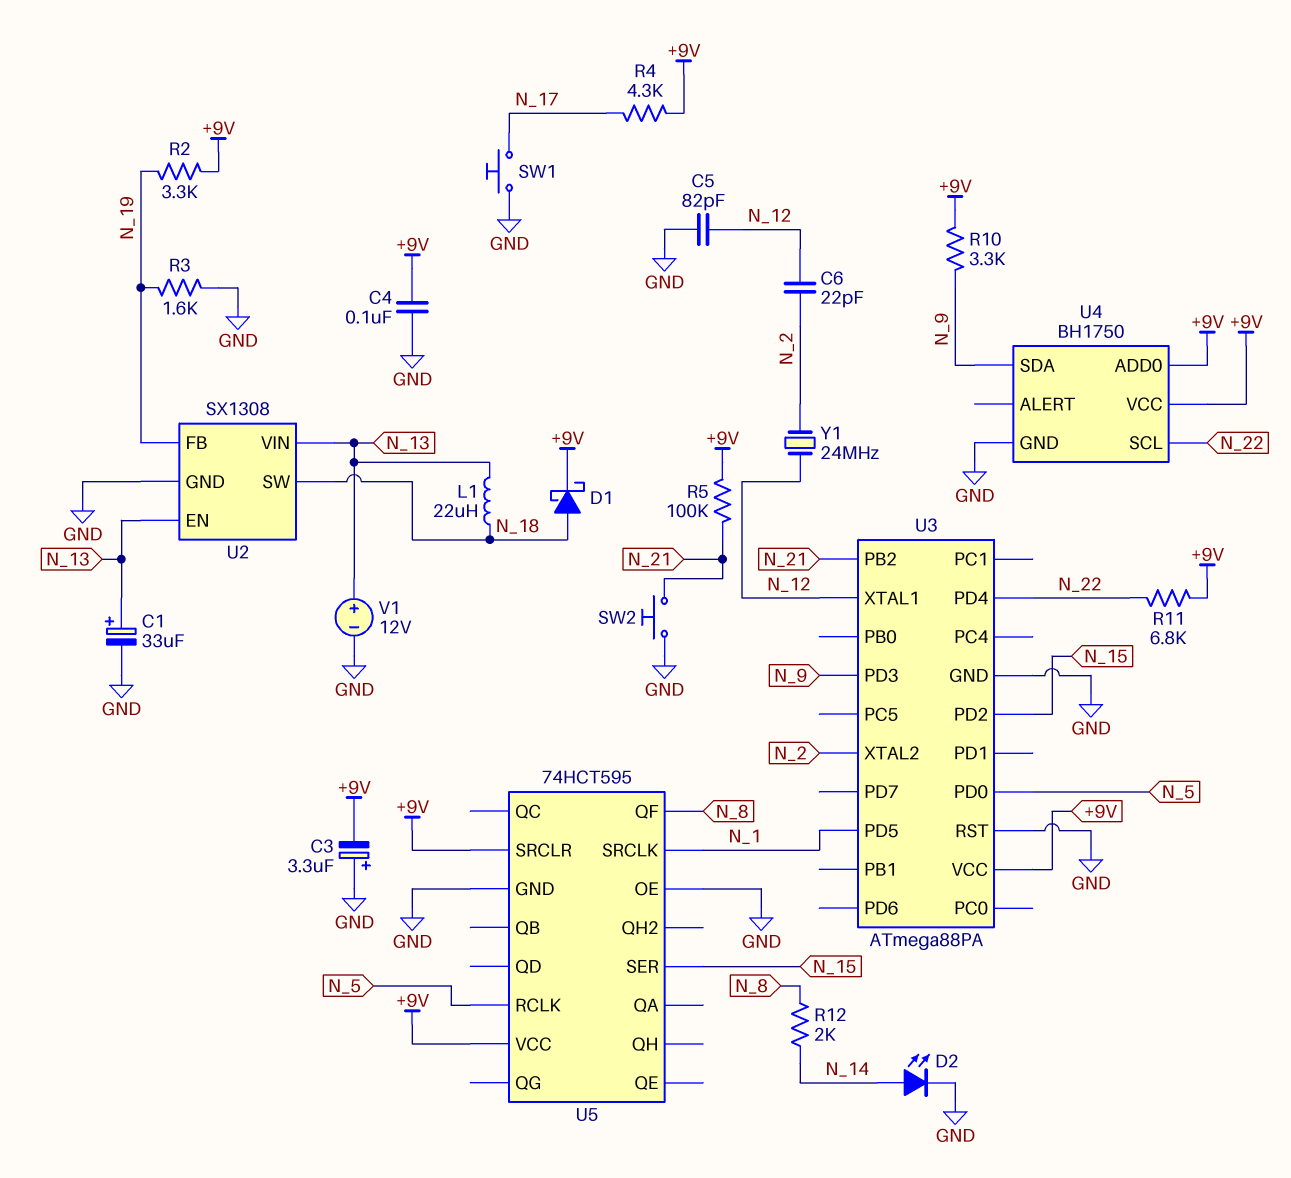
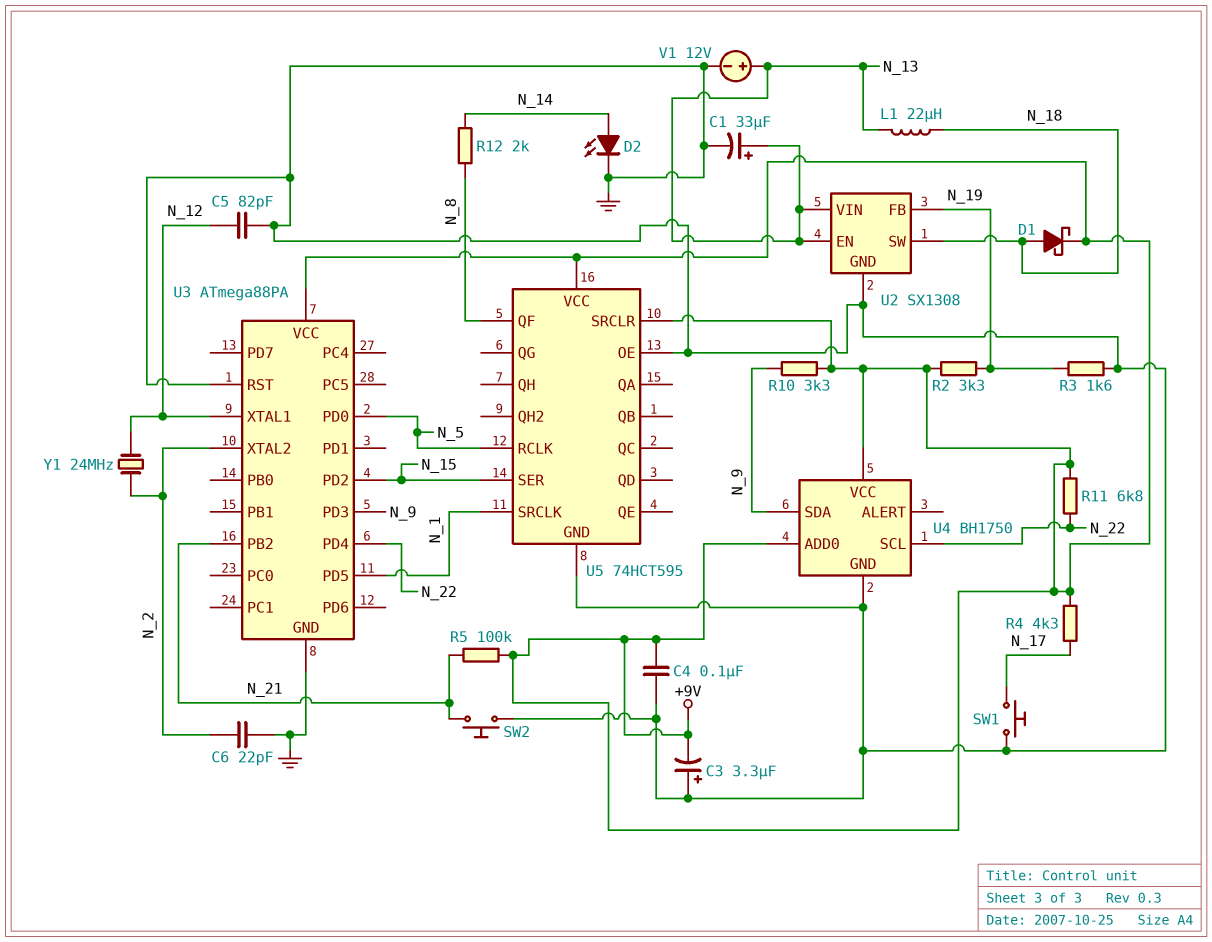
C6: 22pF (N_2, N_12) -> 22pF (GND, N_2)

